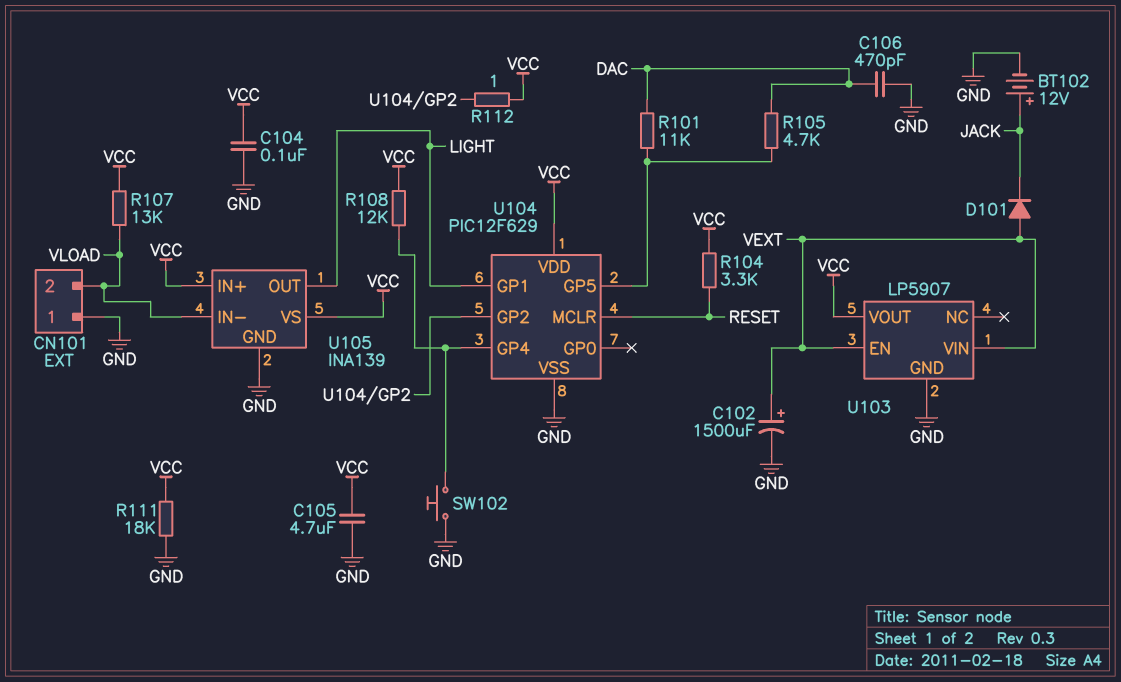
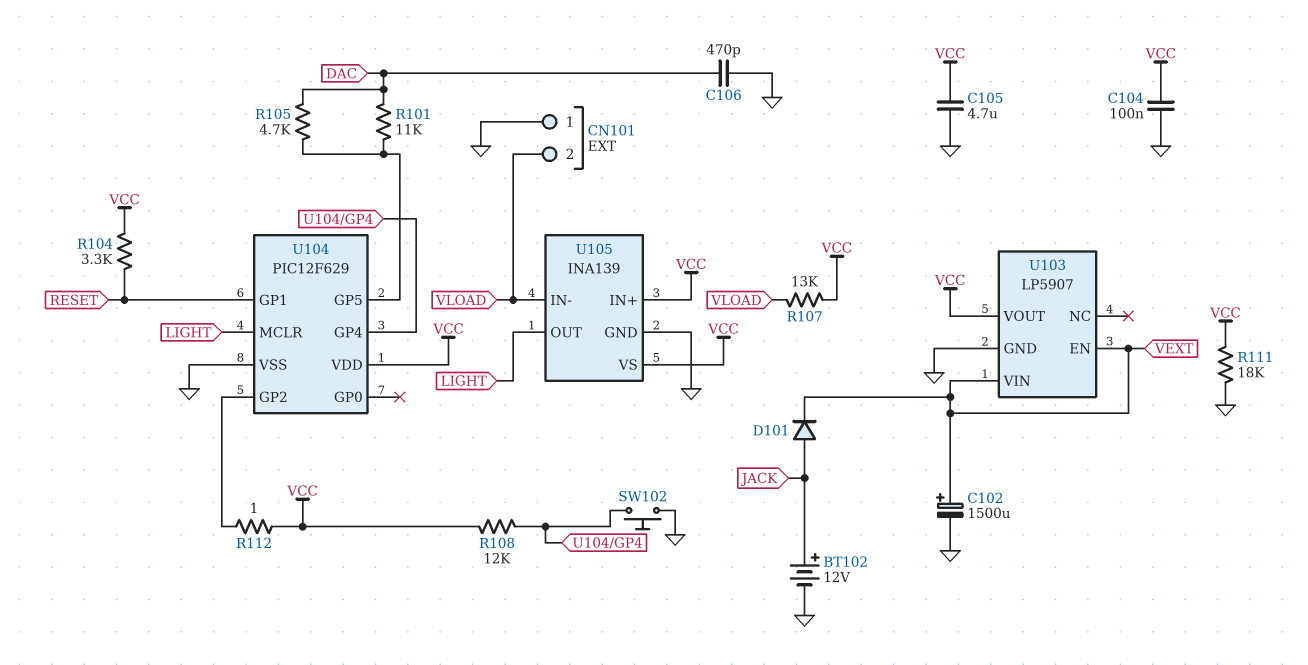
D101: diode (A VEXT, K JACK) -> diode (A JACK, K VEXT)
U104 pin GP1: LIGHT -> RESET
U104 pin MCLR: RESET -> LIGHT

